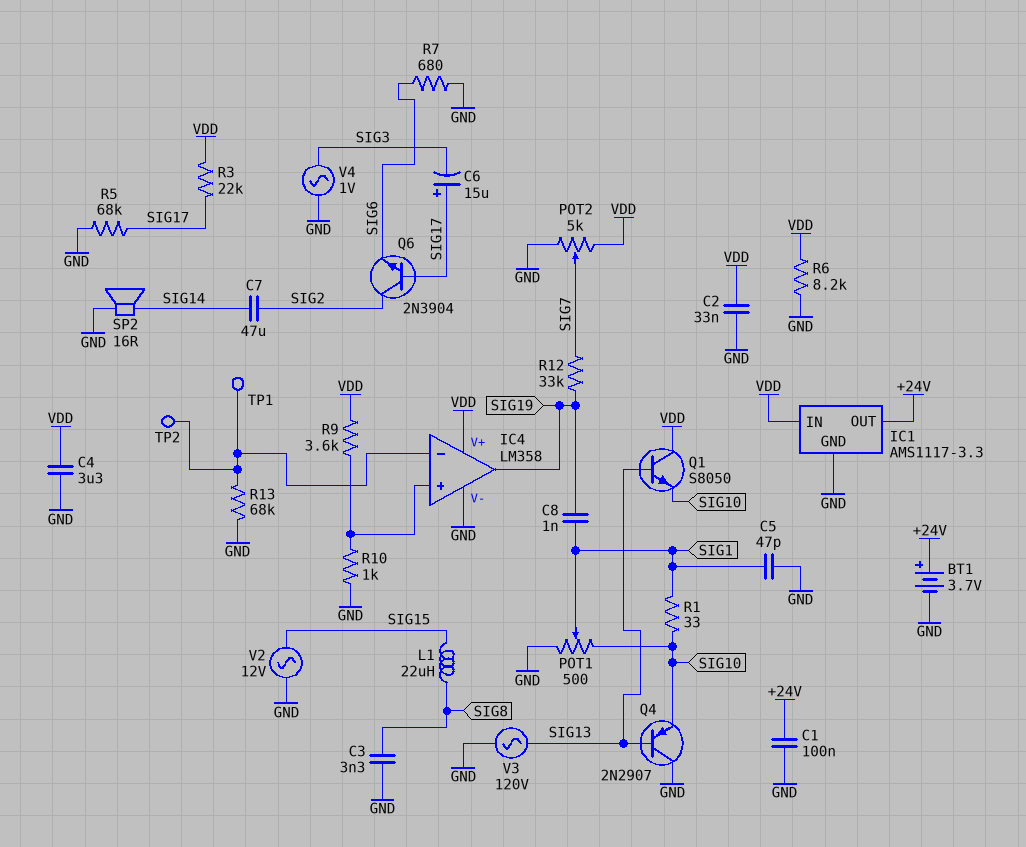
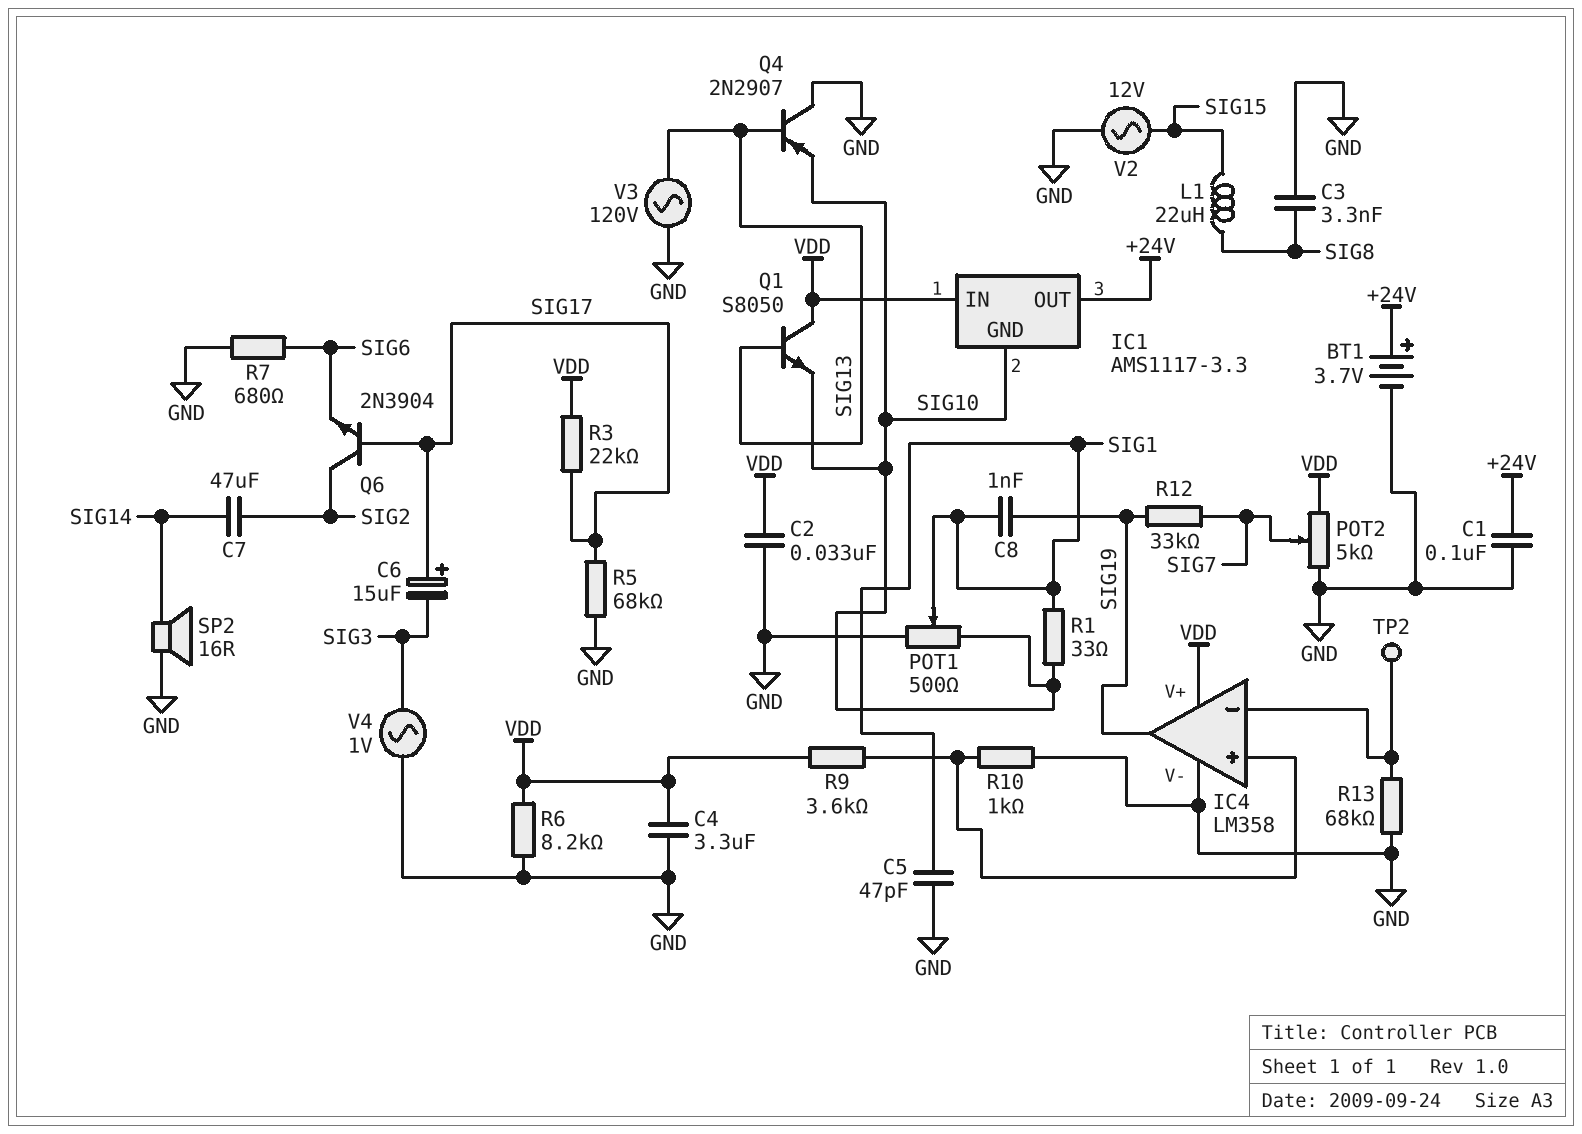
IC1 pin GND: GND -> SIG10
TP1: test point (IC4/in-) -> none

